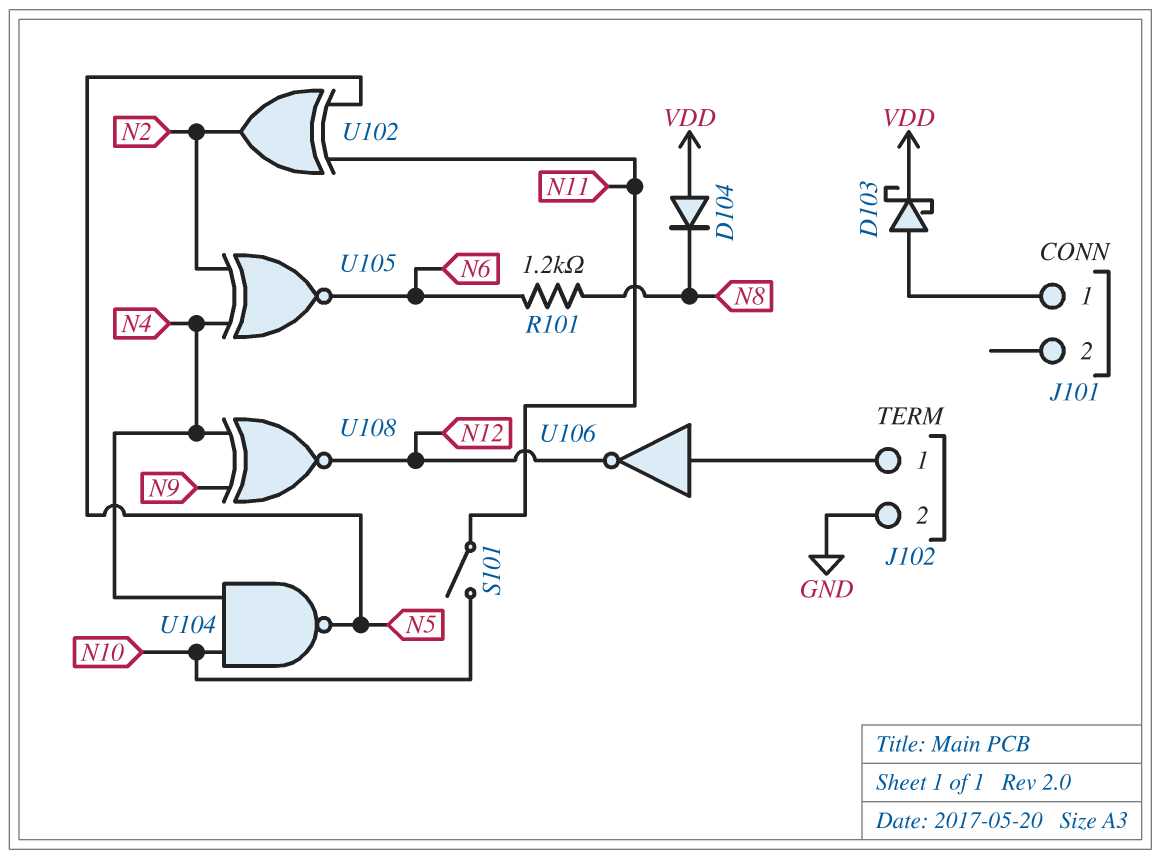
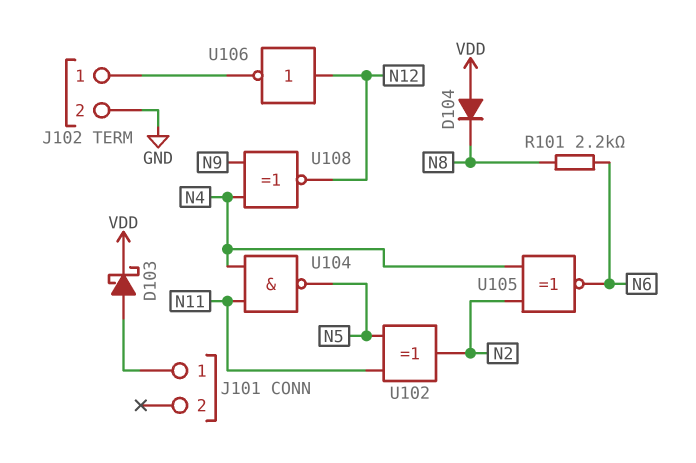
R101: 1.2k (N6, N8) -> 2.2k (N6, N8)
S101: switch (N10, N11) -> none
U104: NAND (in N4, in N10, out N5) -> NAND (in N4, in N11, out N5)
U106: NOT (in J102/1, out N12) -> NOT (in N12, out J102/1)

